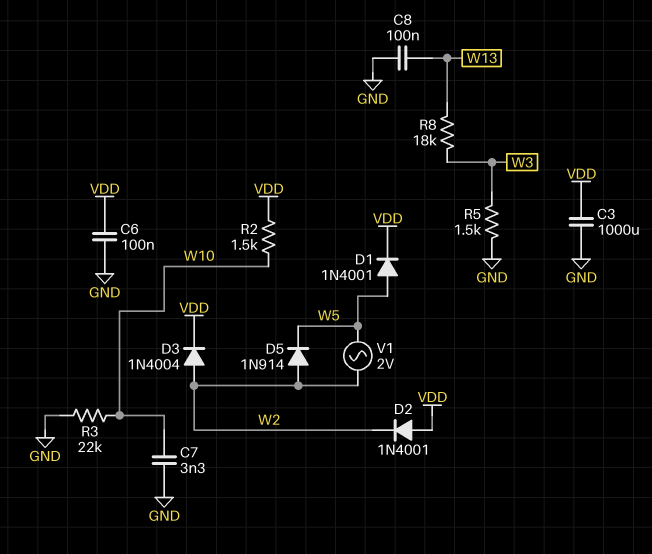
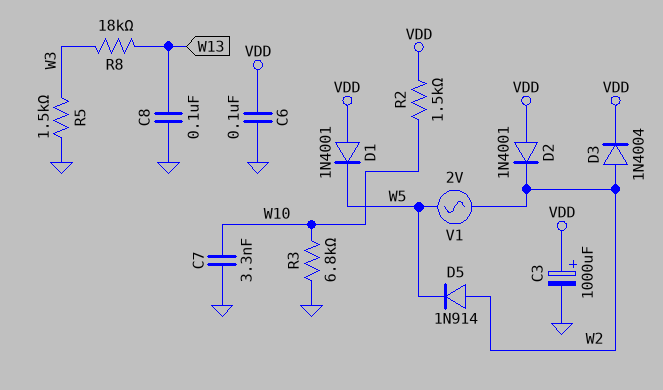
C3: 1000uF (GND, VDD) -> 1000uF (plus VDD, minus GND)
D1: diode 1N4001 (A W5, K VDD) -> diode 1N4001 (A VDD, K W5)
R3: 22k (GND, W10) -> 6.8k (GND, W10)

